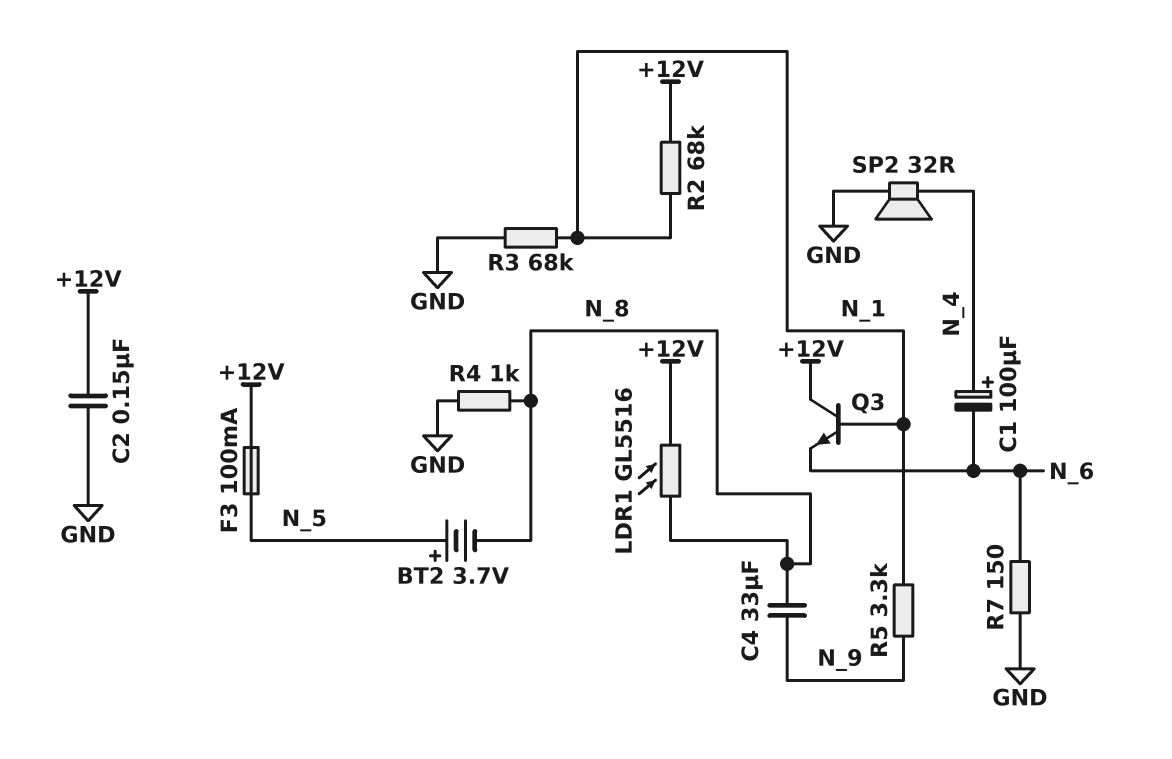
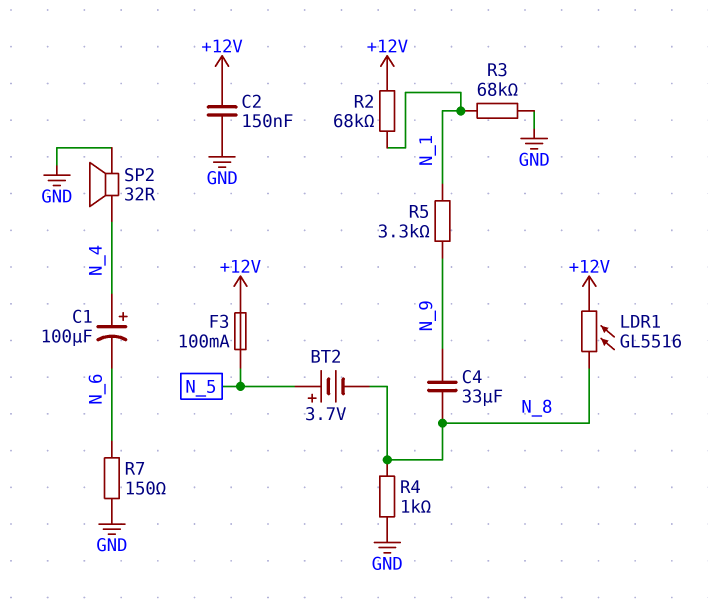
Q3: NPN (B N_1, C +12V, E N_6) -> none

